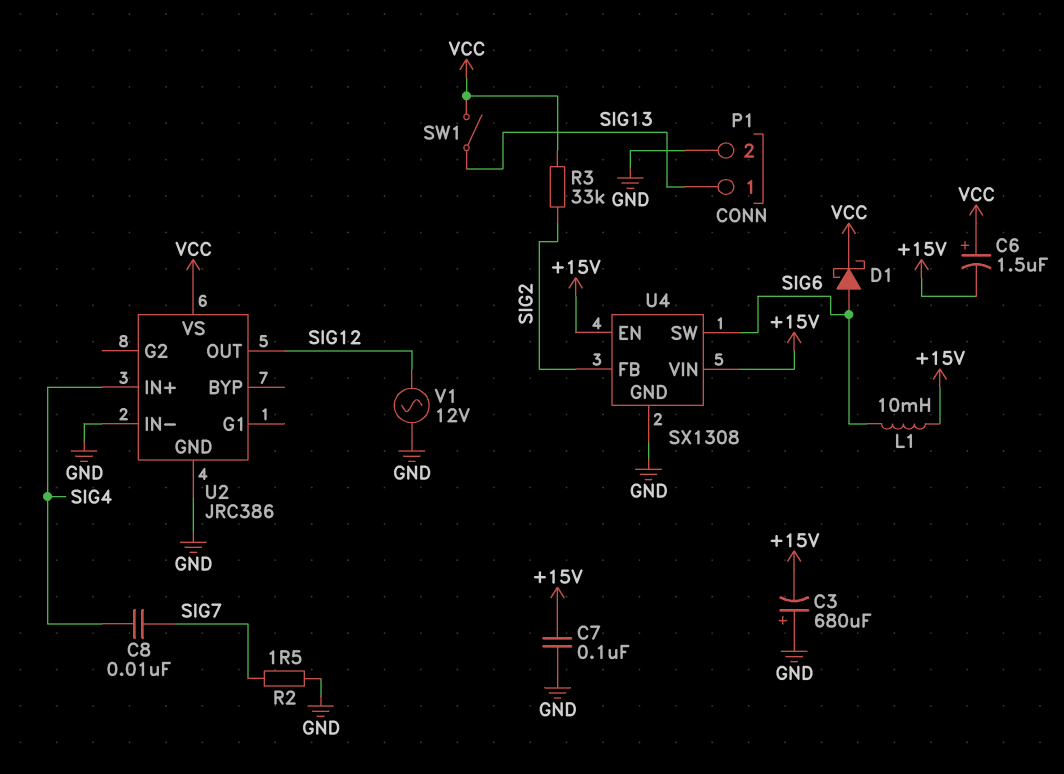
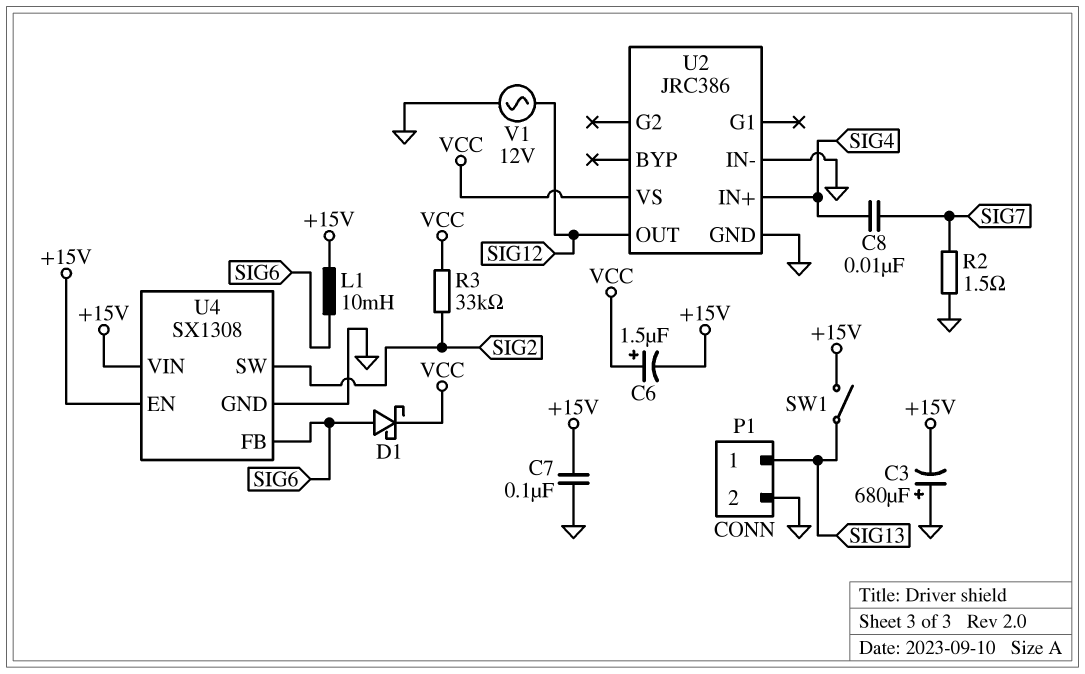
SW1: switch (SIG13, VCC) -> switch (+15V, SIG13)
U4 pin FB: SIG2 -> SIG6
U4 pin SW: SIG6 -> SIG2

